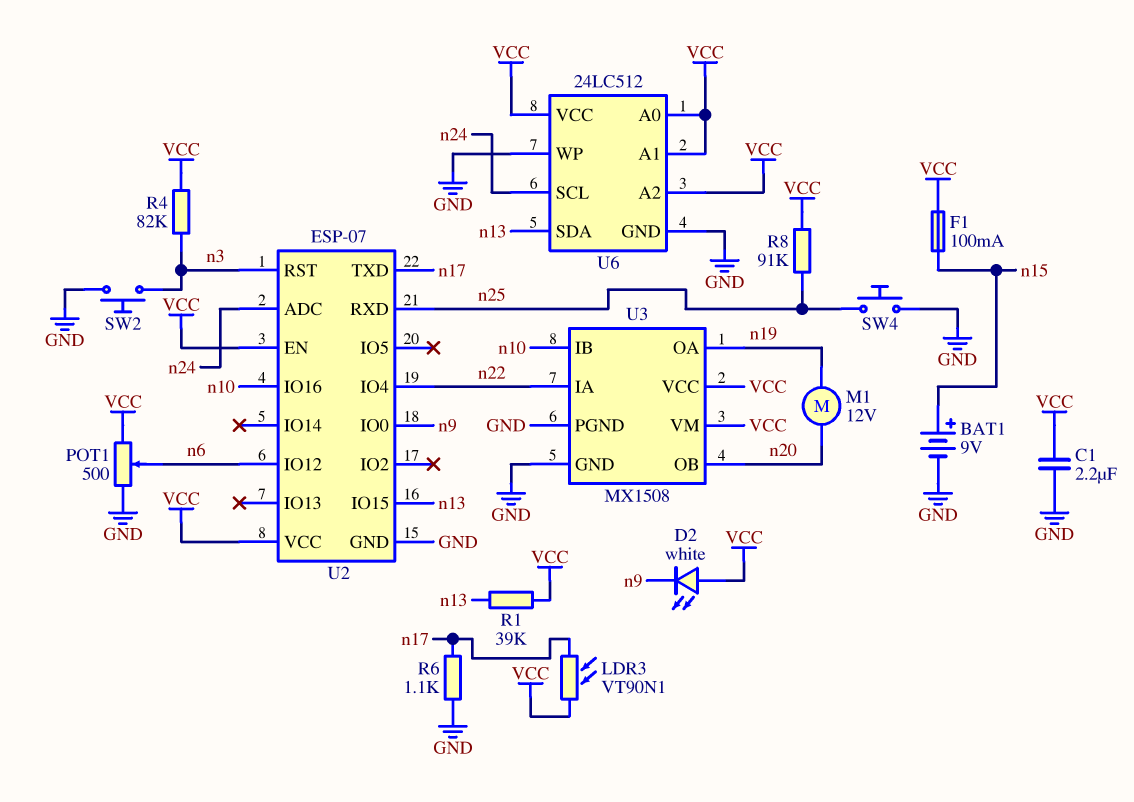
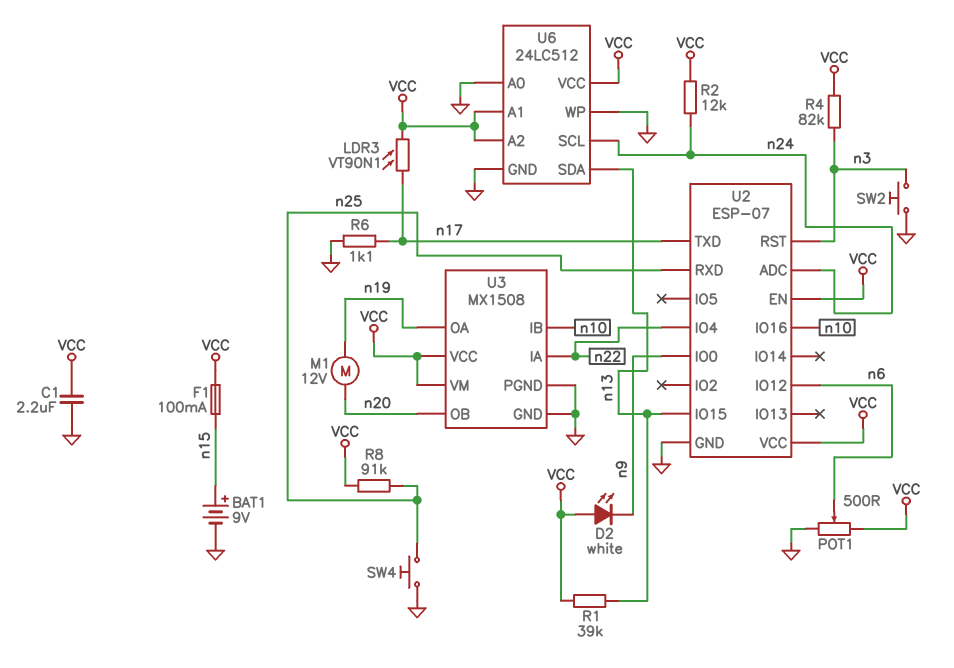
R2: none -> 12k (VCC, n24)
U6 pin A0: VCC -> GND

